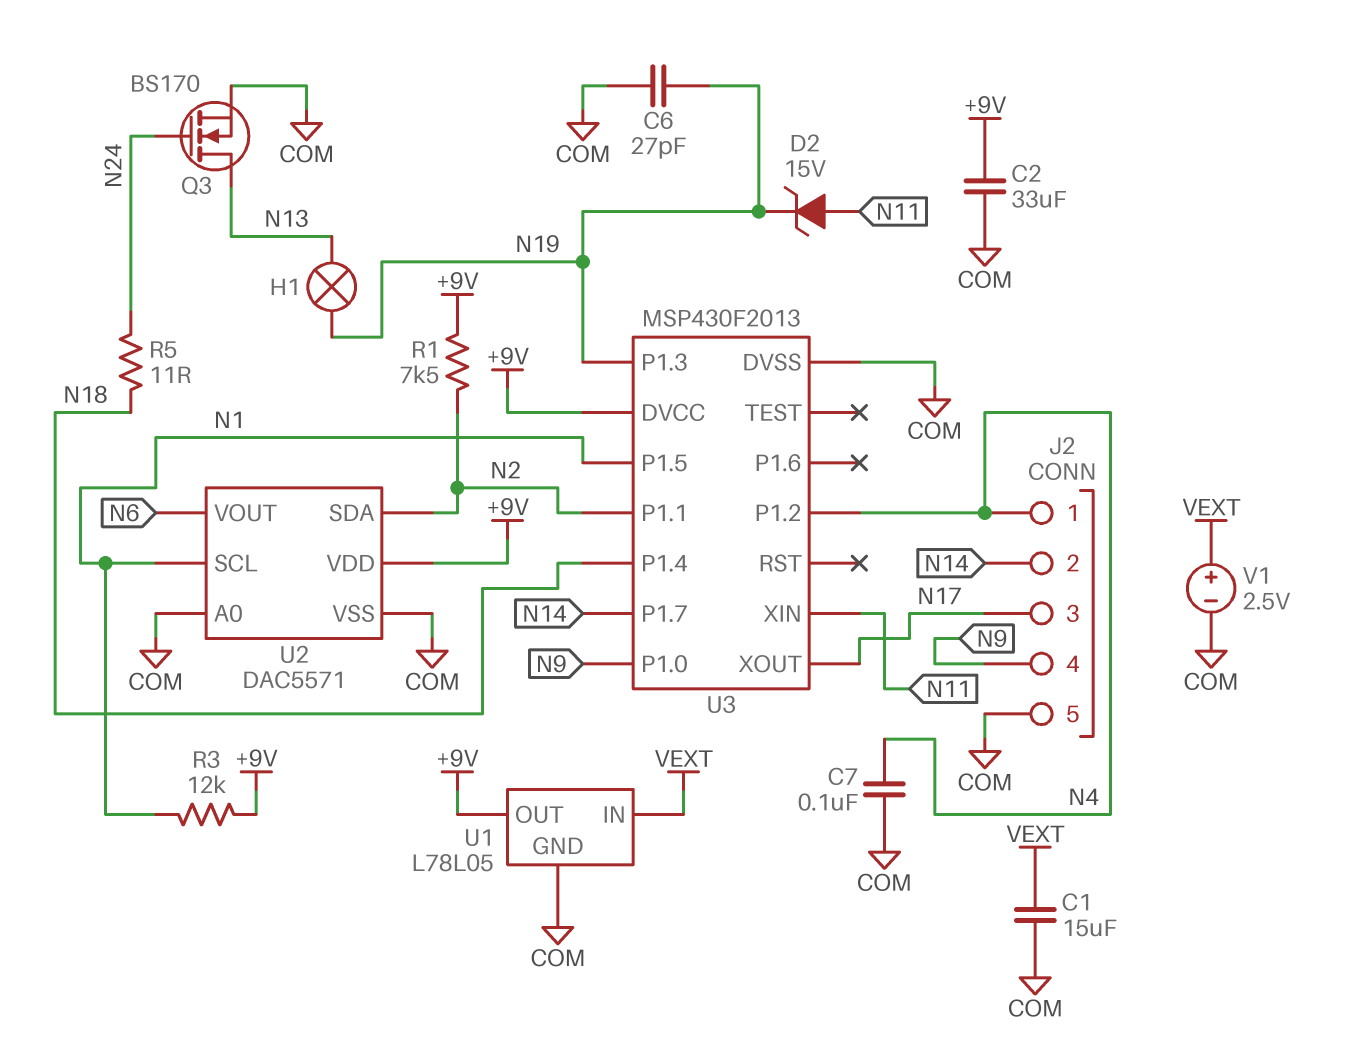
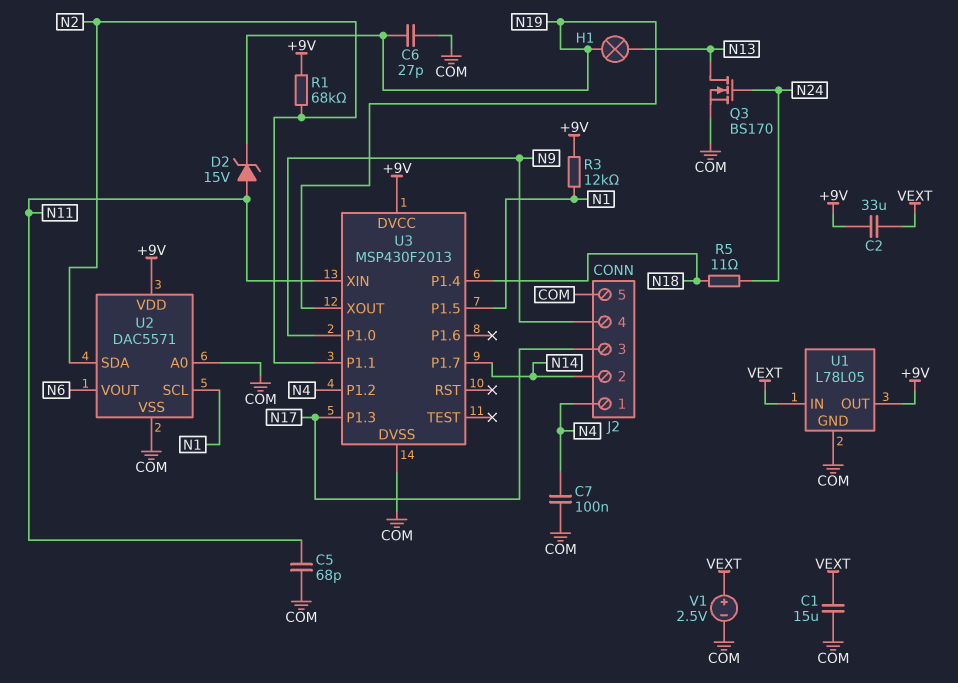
C2: 33uF (+9V, COM) -> 33uF (+9V, VEXT)
C5: none -> 68pF (COM, N11)
R1: 7.5k (+9V, N2) -> 68k (+9V, N2)
U3 pin P1.3: N19 -> N17
U3 pin XOUT: N17 -> N19

